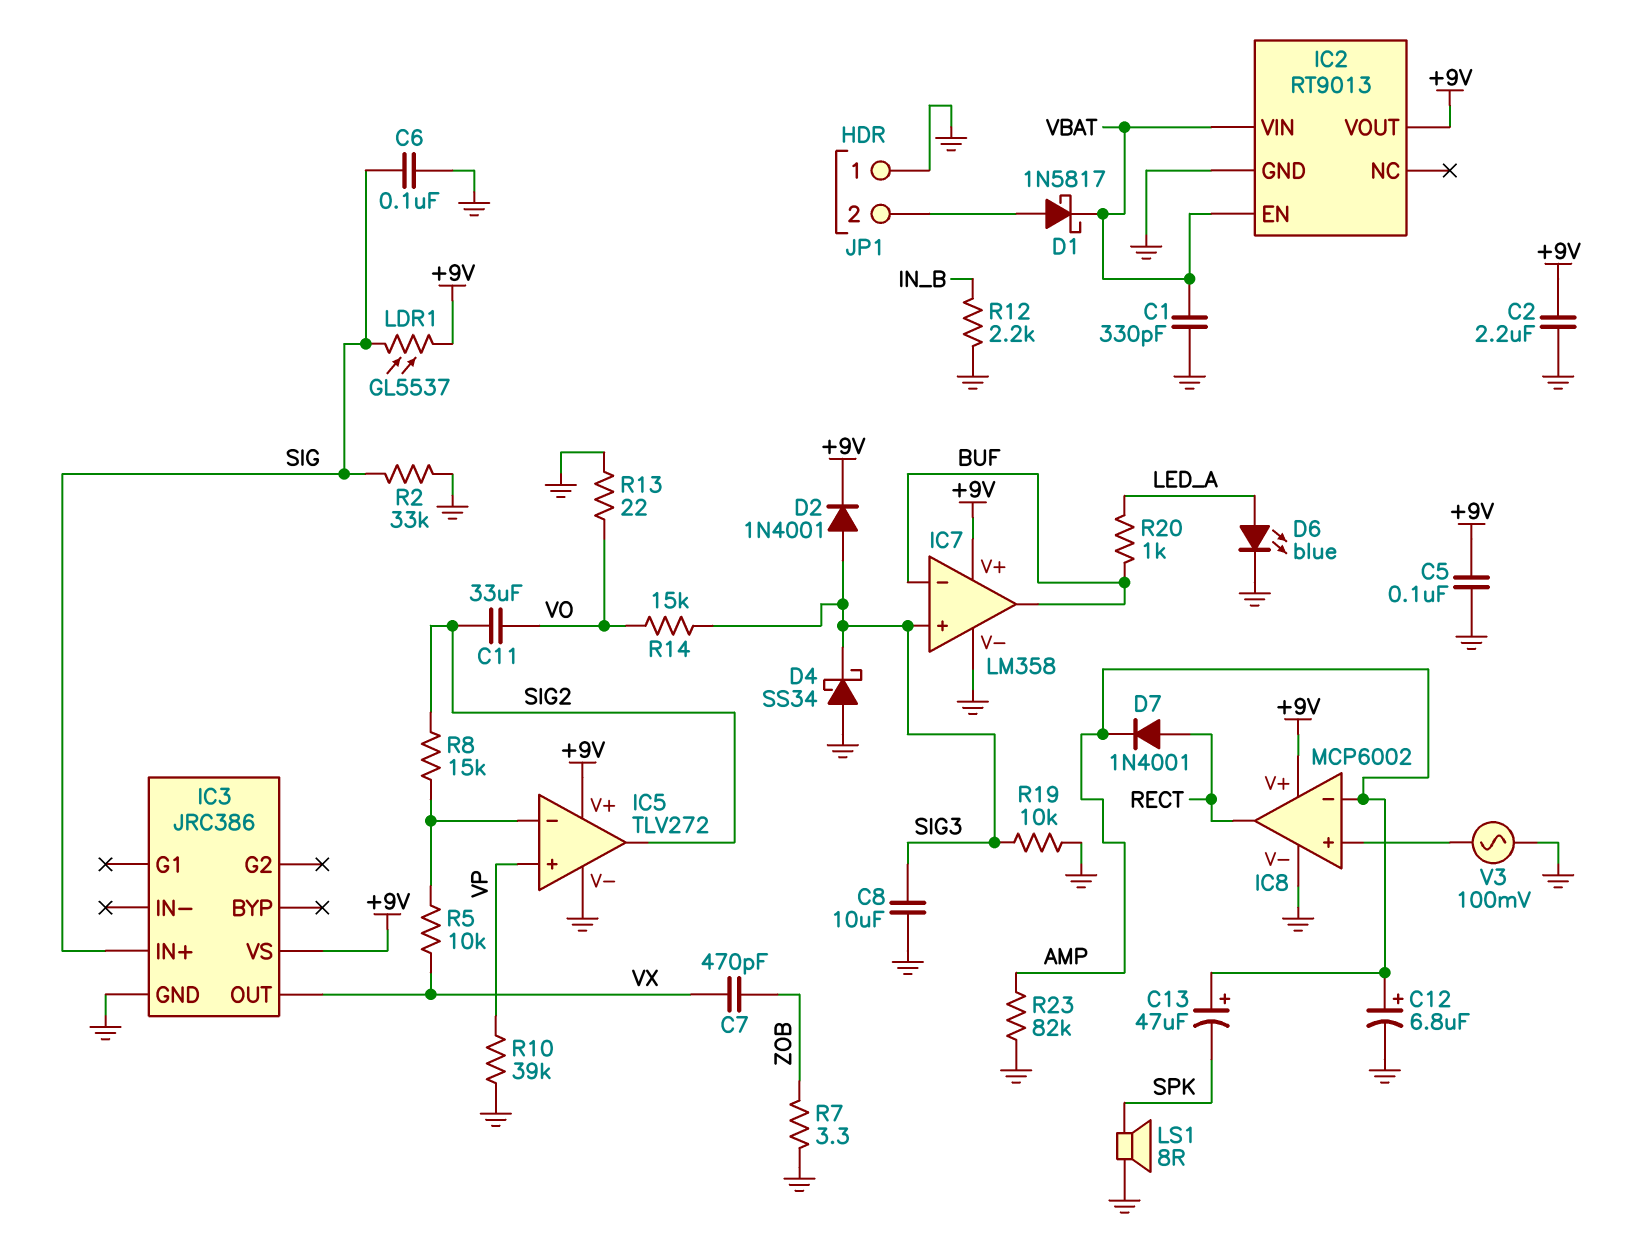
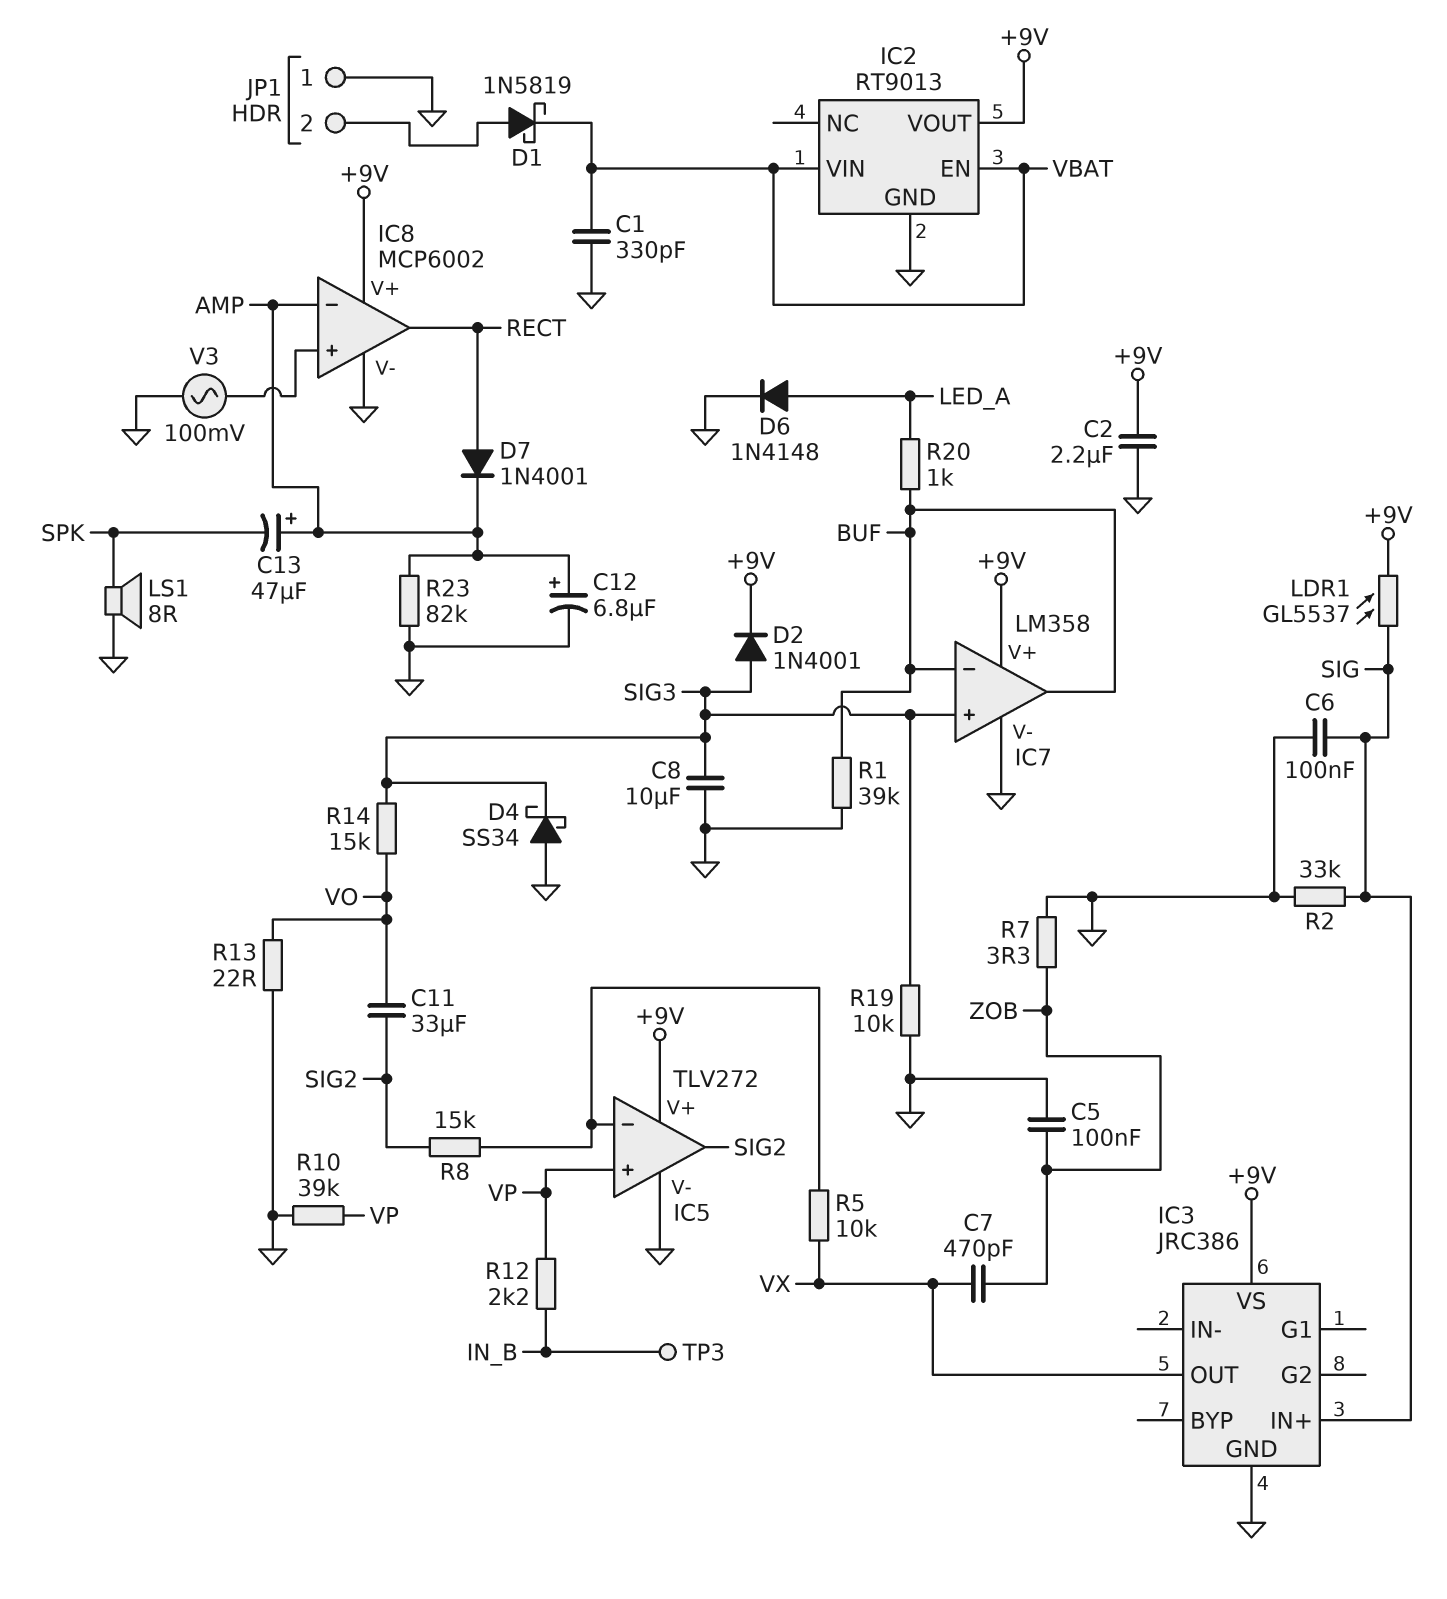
C5: 100nF (+9V, GND) -> 100nF (GND, ZOB)
D1: schottky 1N5817 (A JP1/2, K VBAT) -> schottky 1N5819 (A JP1/2, K VBAT)
D6: LED blue (A LED_A, K GND) -> diode 1N4148 (A LED_A, K GND)
R1: none -> 39k (BUF, GND)
R12: 2.2k (GND, IN_B) -> 2.2k (IN_B, VP)
TP3: none -> test point (IN_B)

